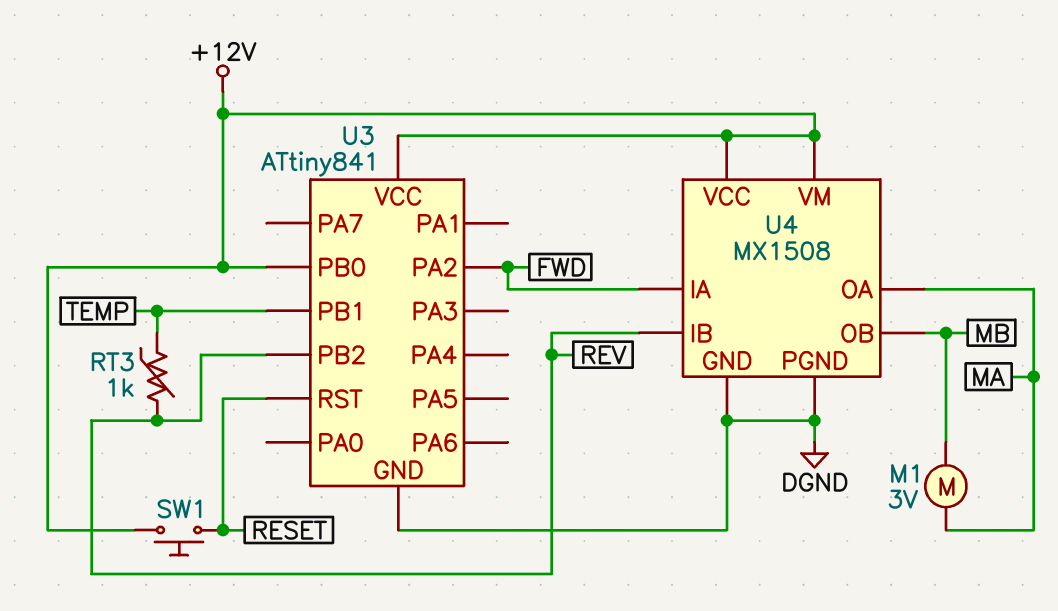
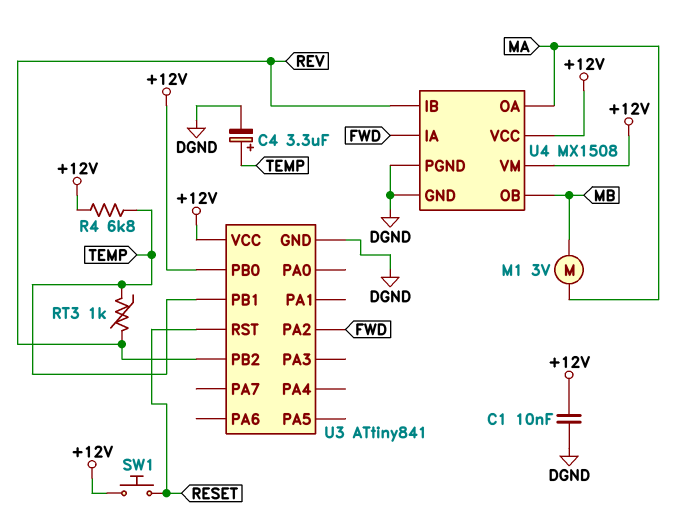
C1: none -> 10nF (+12V, DGND)
C4: none -> 3.3uF (plus TEMP, minus DGND)
R4: none -> 6.8k (+12V, TEMP)

